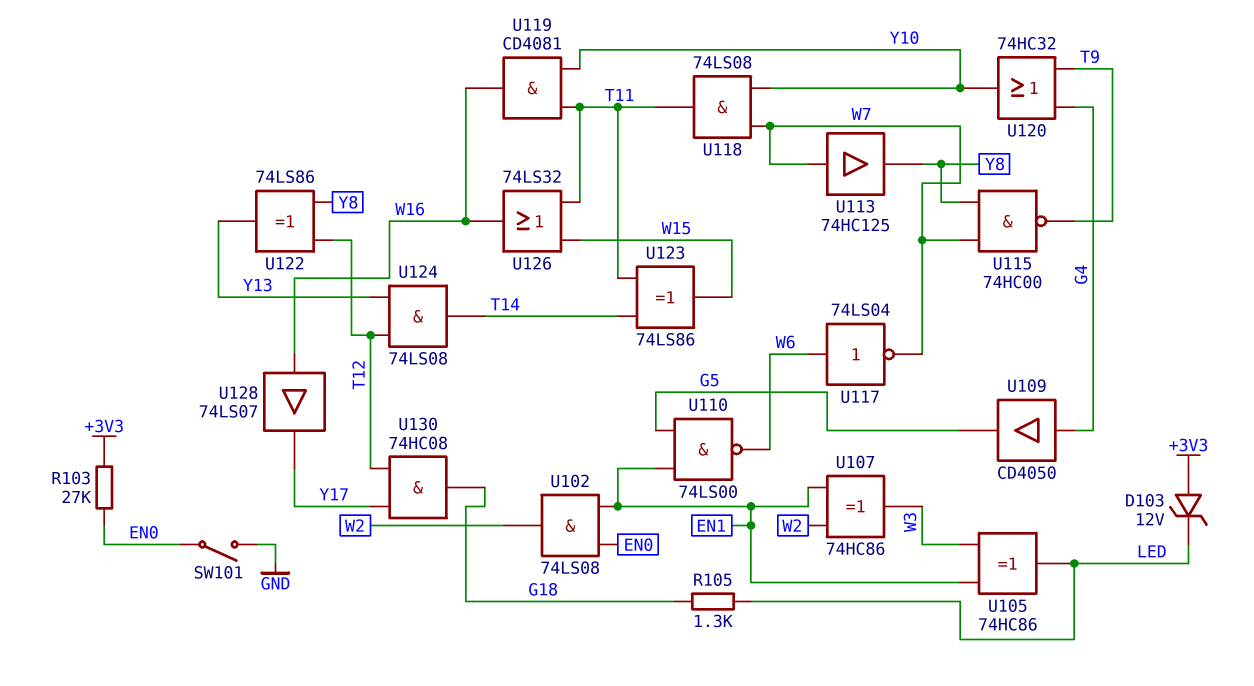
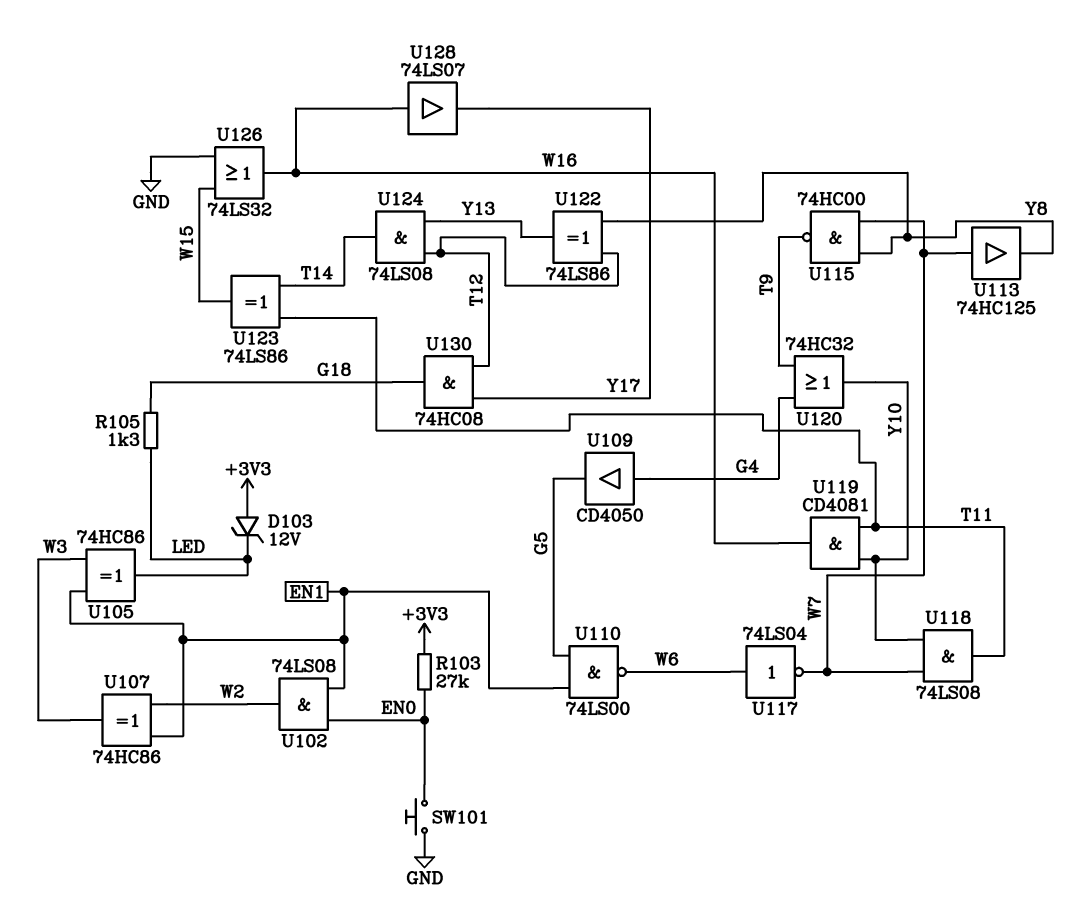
SW101: switch (EN0, GND) -> button (EN0, GND)
U126: OR 74LS32 (in T11, in W15, out W16) -> OR 74LS32 (in GND, in W15, out W16)

